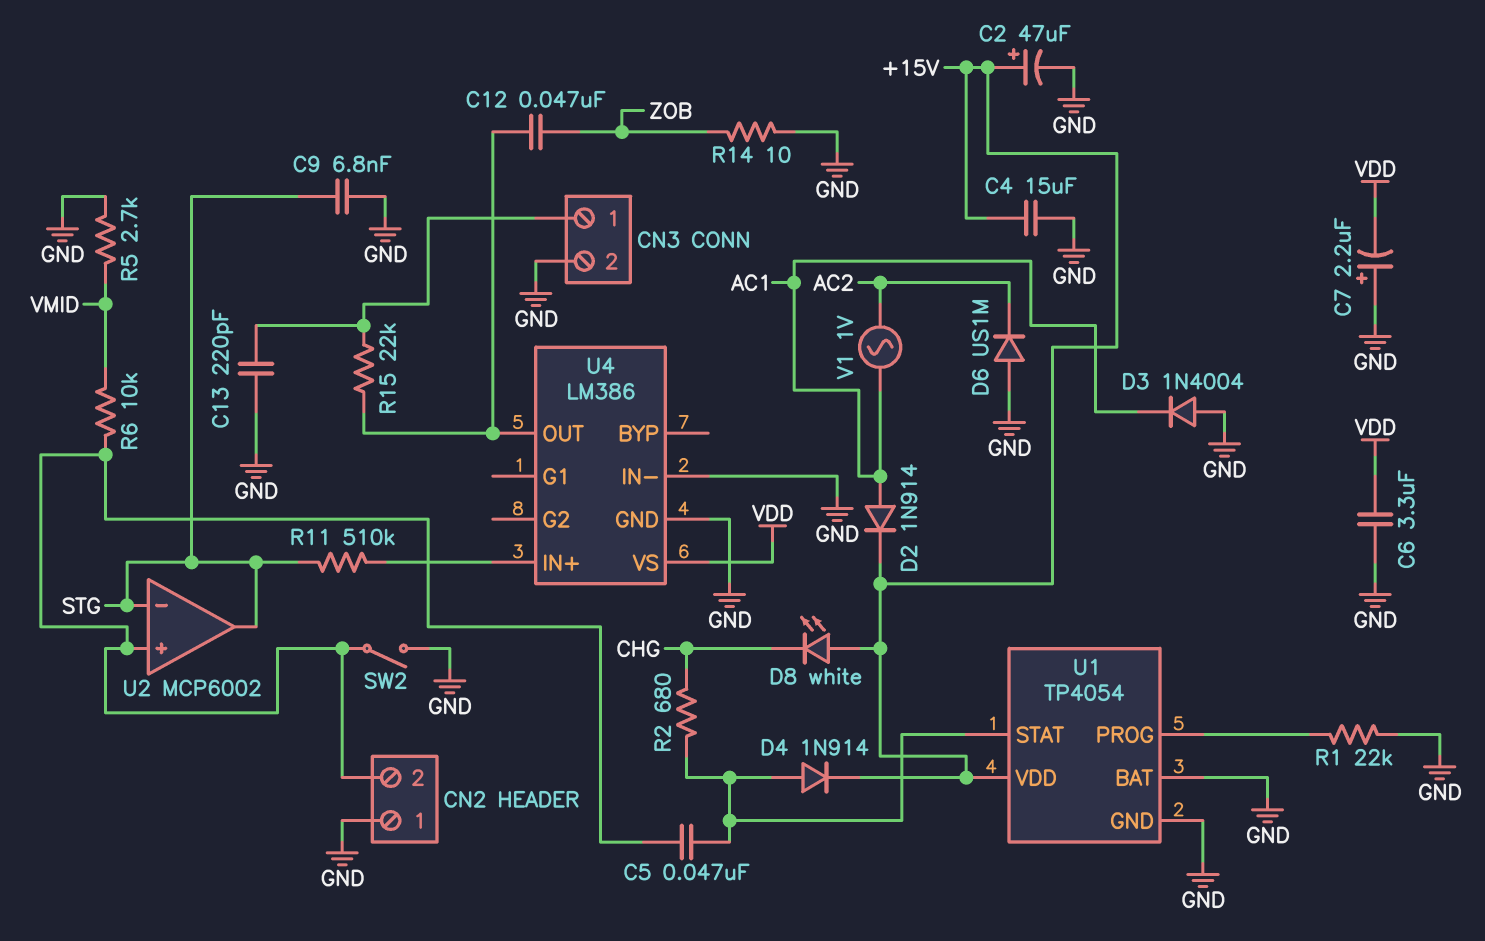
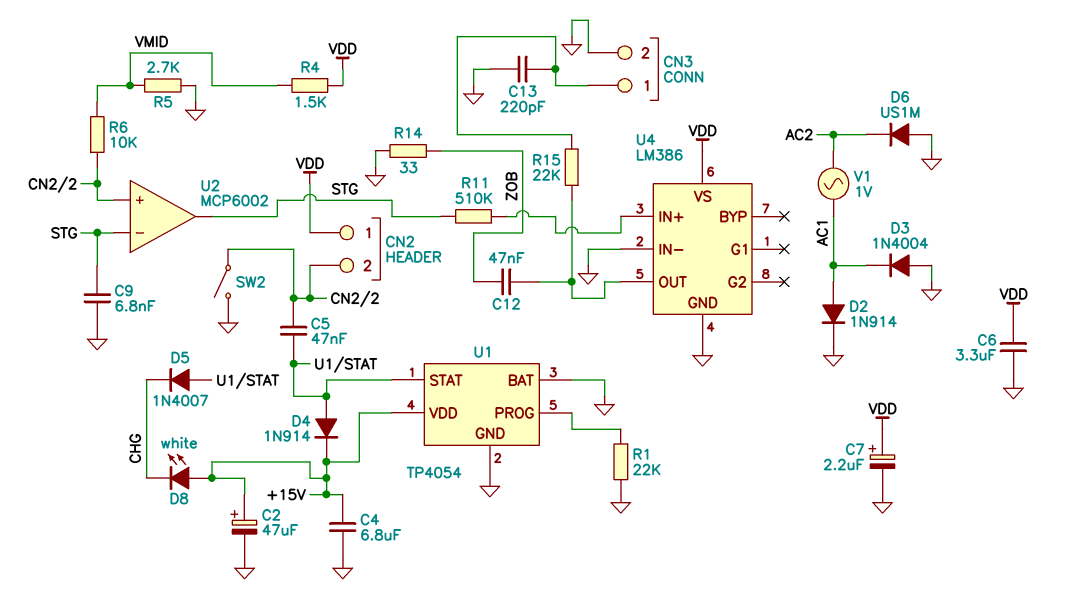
C4: 15uF (+15V, GND) -> 6.8uF (+15V, GND)
C7: 2.2uF (plus GND, minus VDD) -> 2.2uF (plus VDD, minus GND)
CN2 pin 1: GND -> VDD
D2: diode 1N914 (A AC1, K +15V) -> diode 1N914 (A AC1, K GND)
D5: none -> diode 1N4007 (A U1/STAT, K CHG)
R2: 680 (CHG, U1/STAT) -> none
R4: none -> 1.5k (VDD, VMID)
R14: 10 (GND, ZOB) -> 33 (GND, ZOB)

